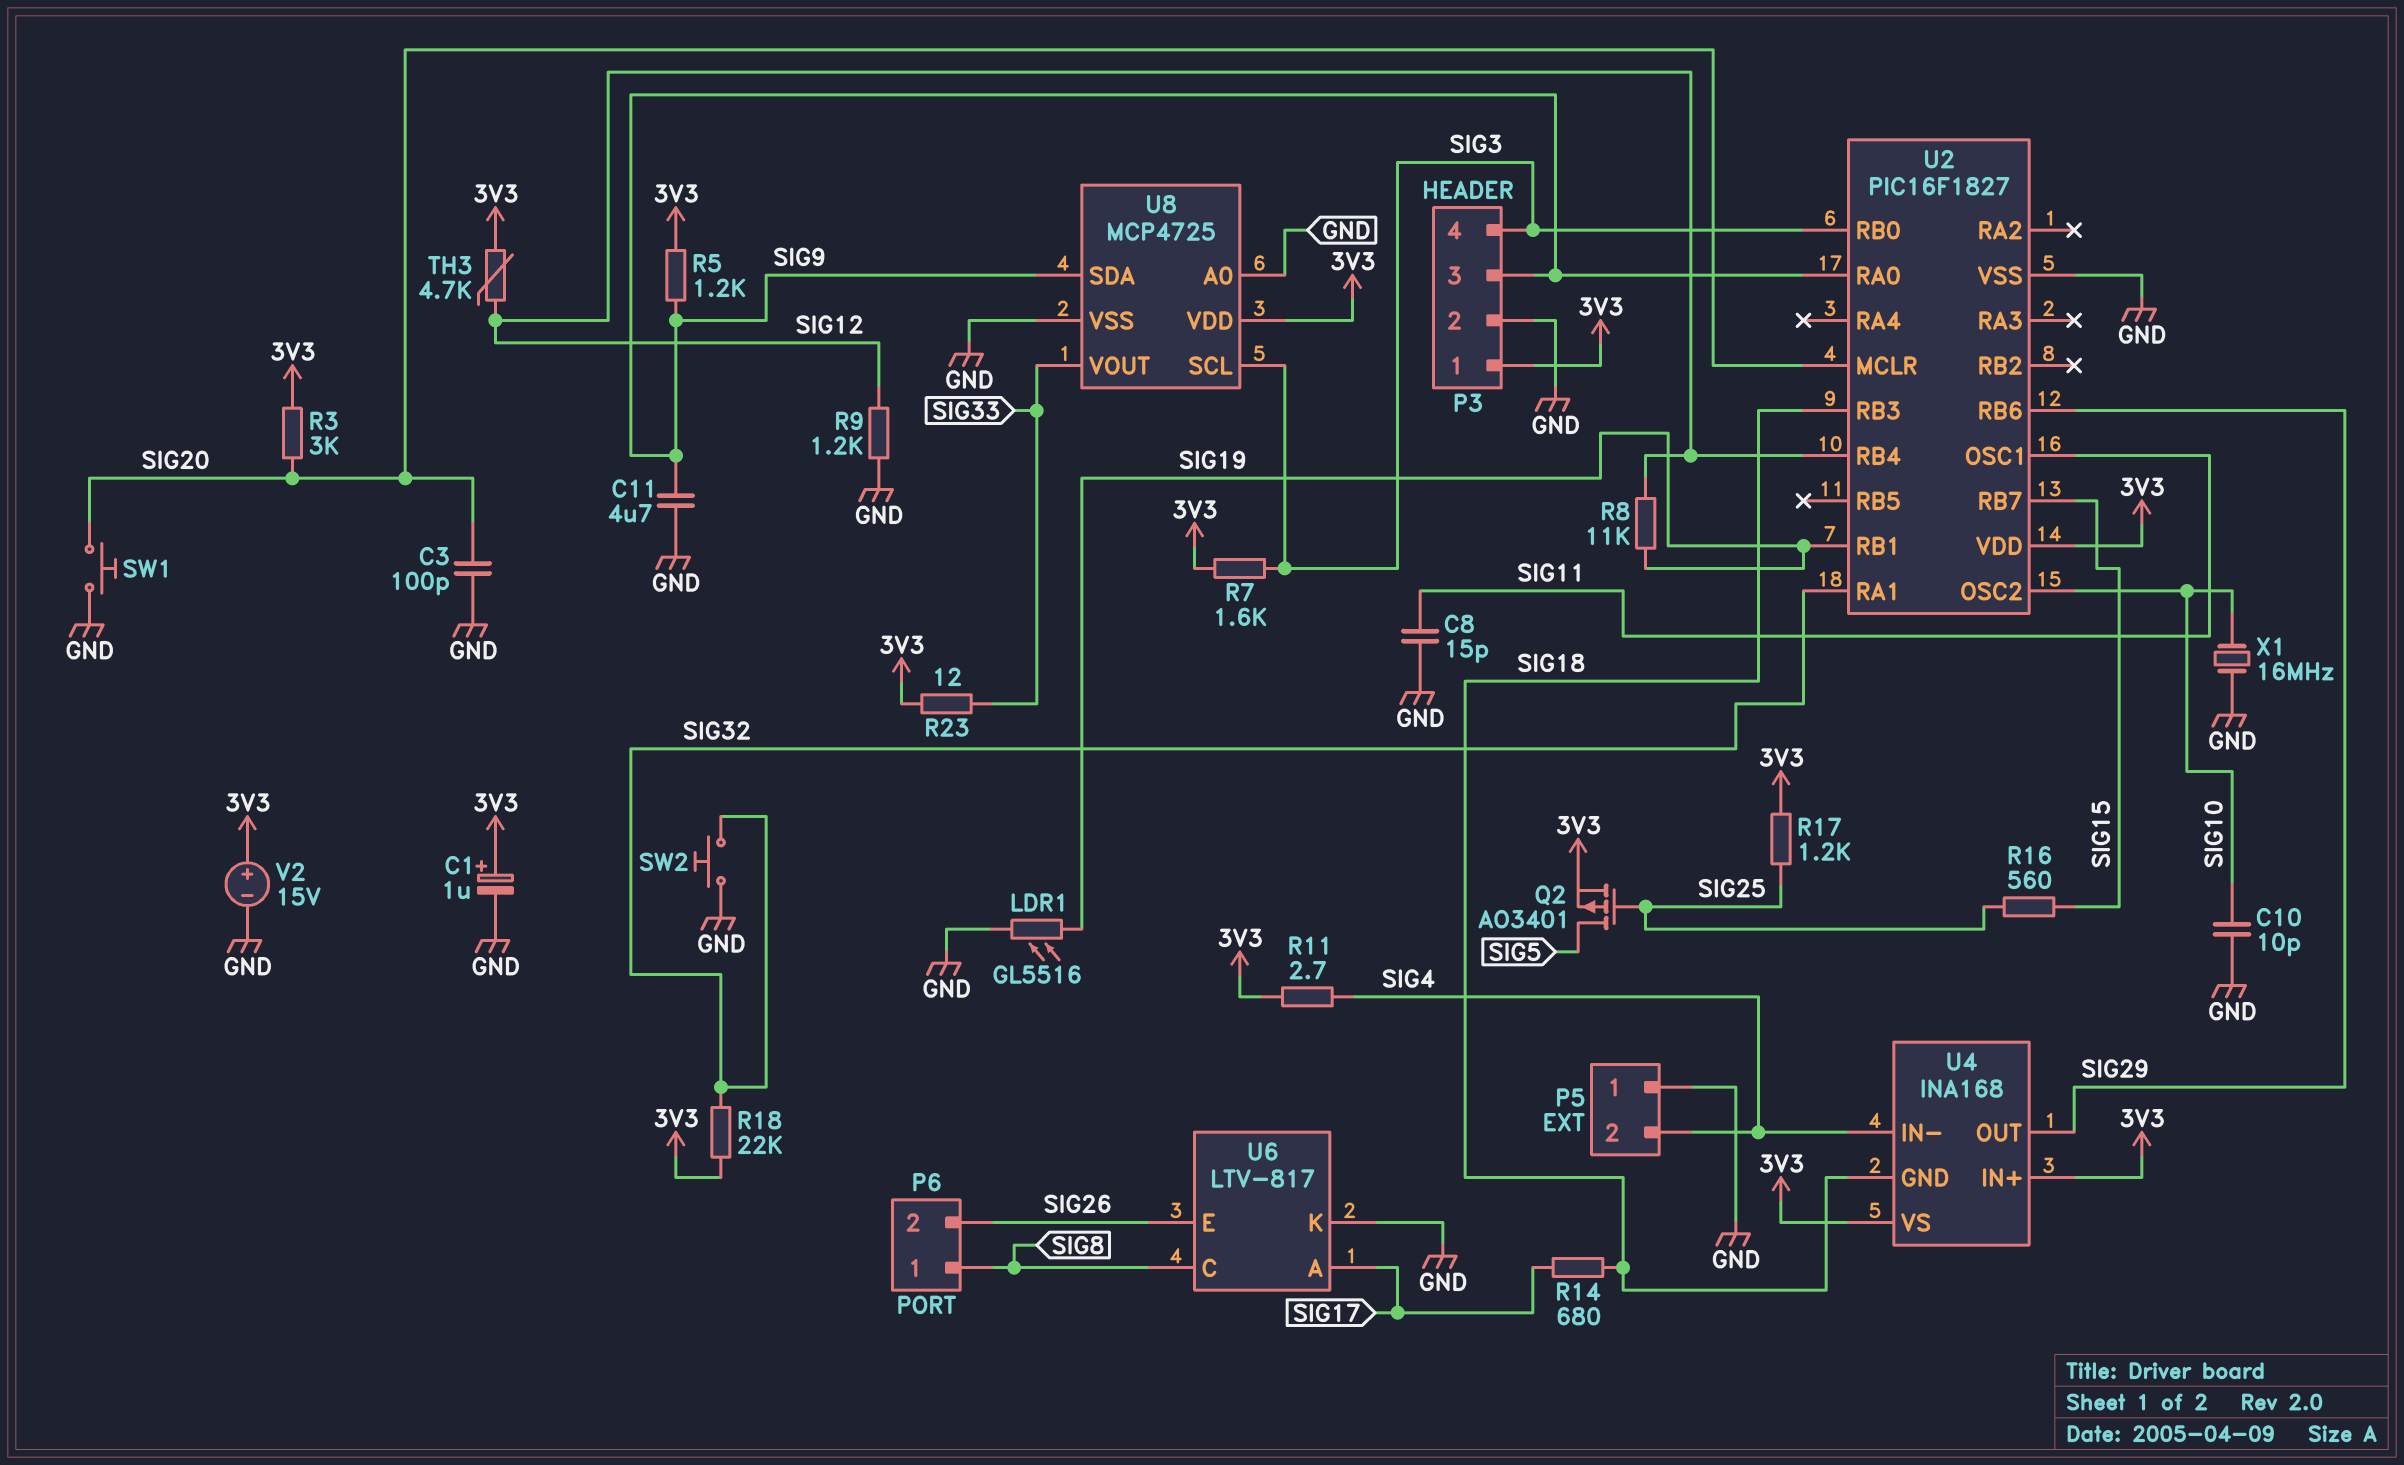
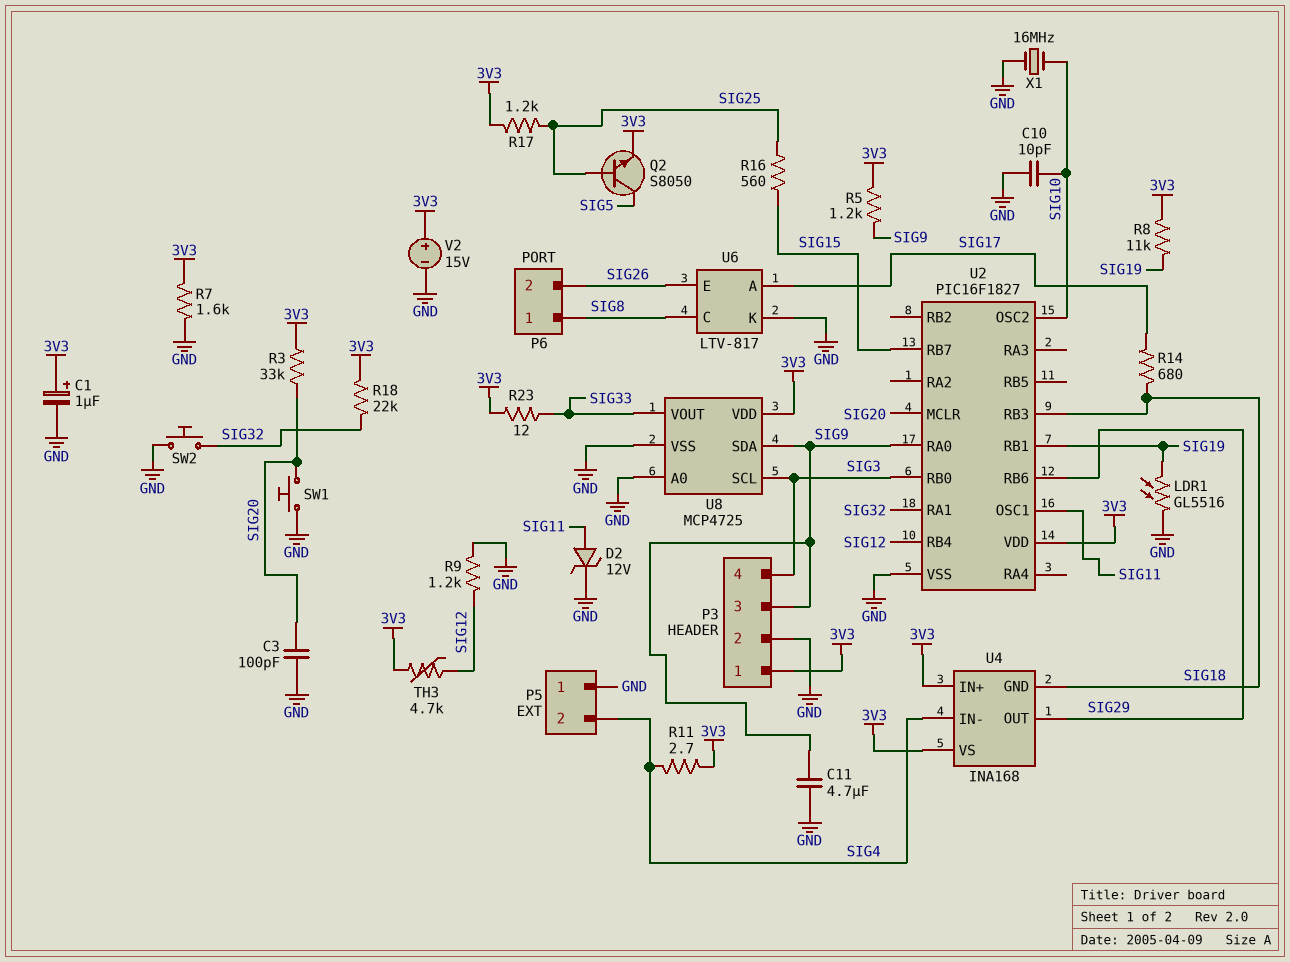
C8: 15pF (GND, SIG11) -> none
D2: none -> zener 12V (A SIG11, K GND)
Q2: PMOS AO3401 (G SIG25, D SIG5, S 3V3) -> NPN S8050 (B SIG25, C SIG5, E 3V3)
R3: 3k (3V3, SIG20) -> 33k (3V3, SIG20)
R7: 1.6k (3V3, SIG3) -> 1.6k (3V3, GND)
R8: 11k (SIG12, SIG19) -> 11k (3V3, SIG19)

